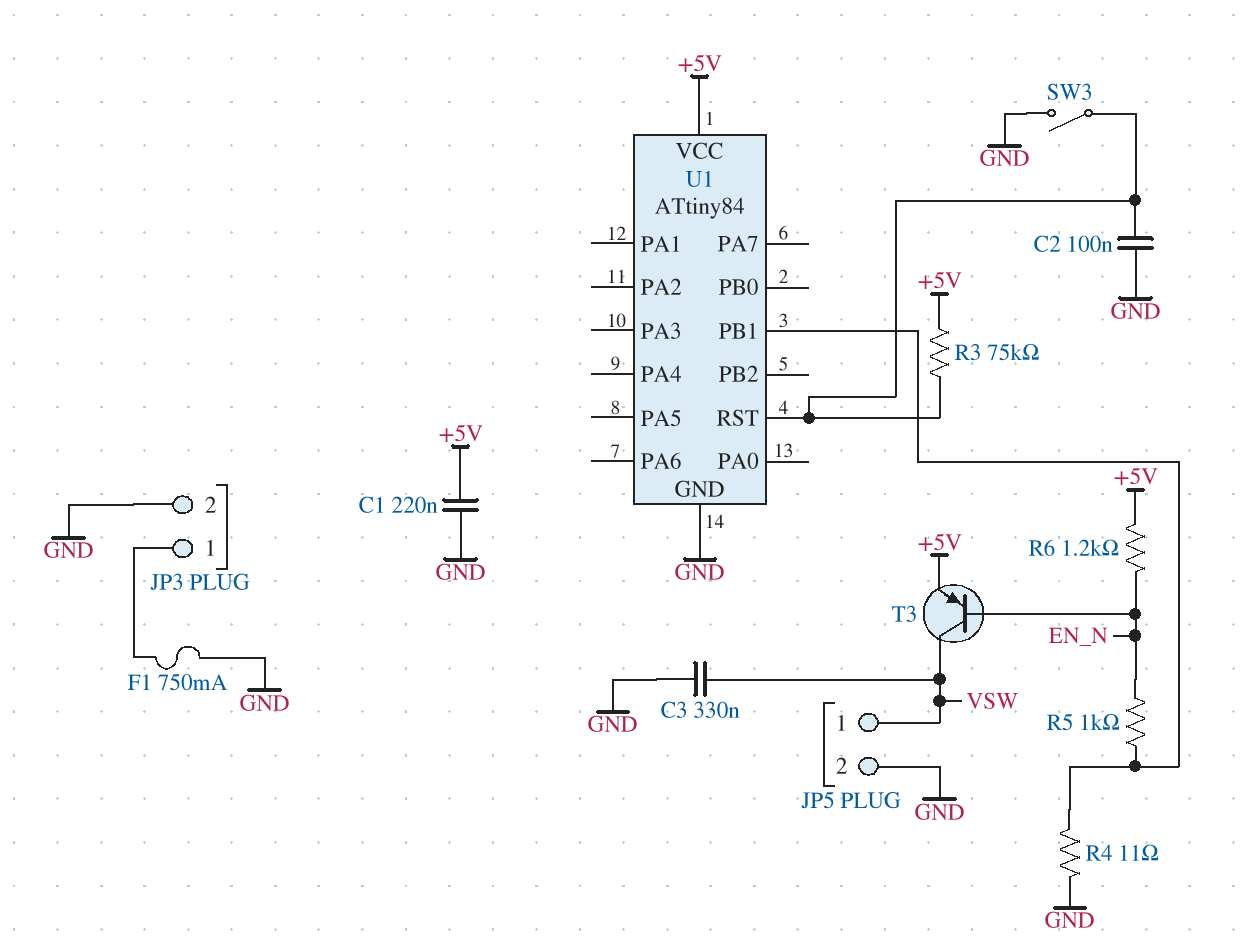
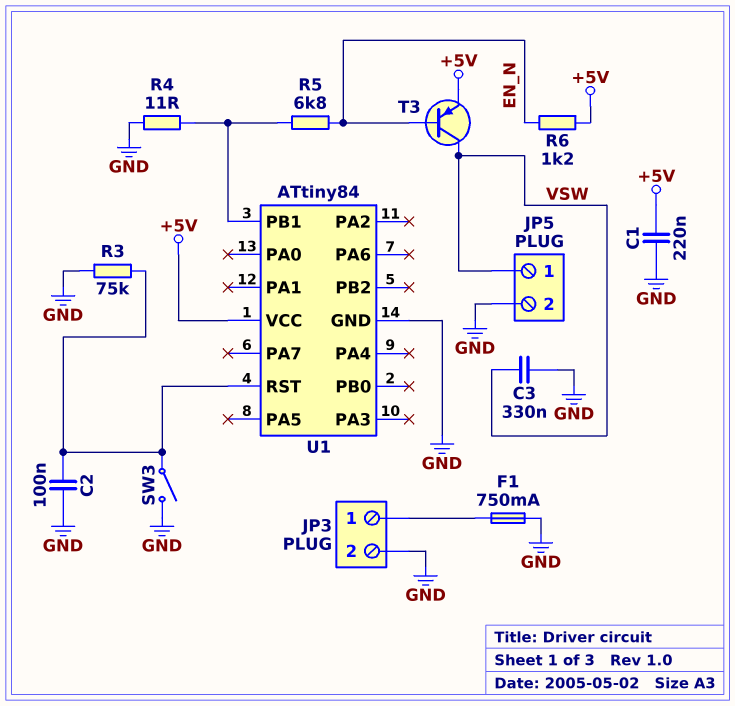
R3: 75k (+5V, U1/RST) -> 75k (GND, U1/RST)
R5: 1k (EN_N, U1/PB1) -> 6.8k (EN_N, U1/PB1)

